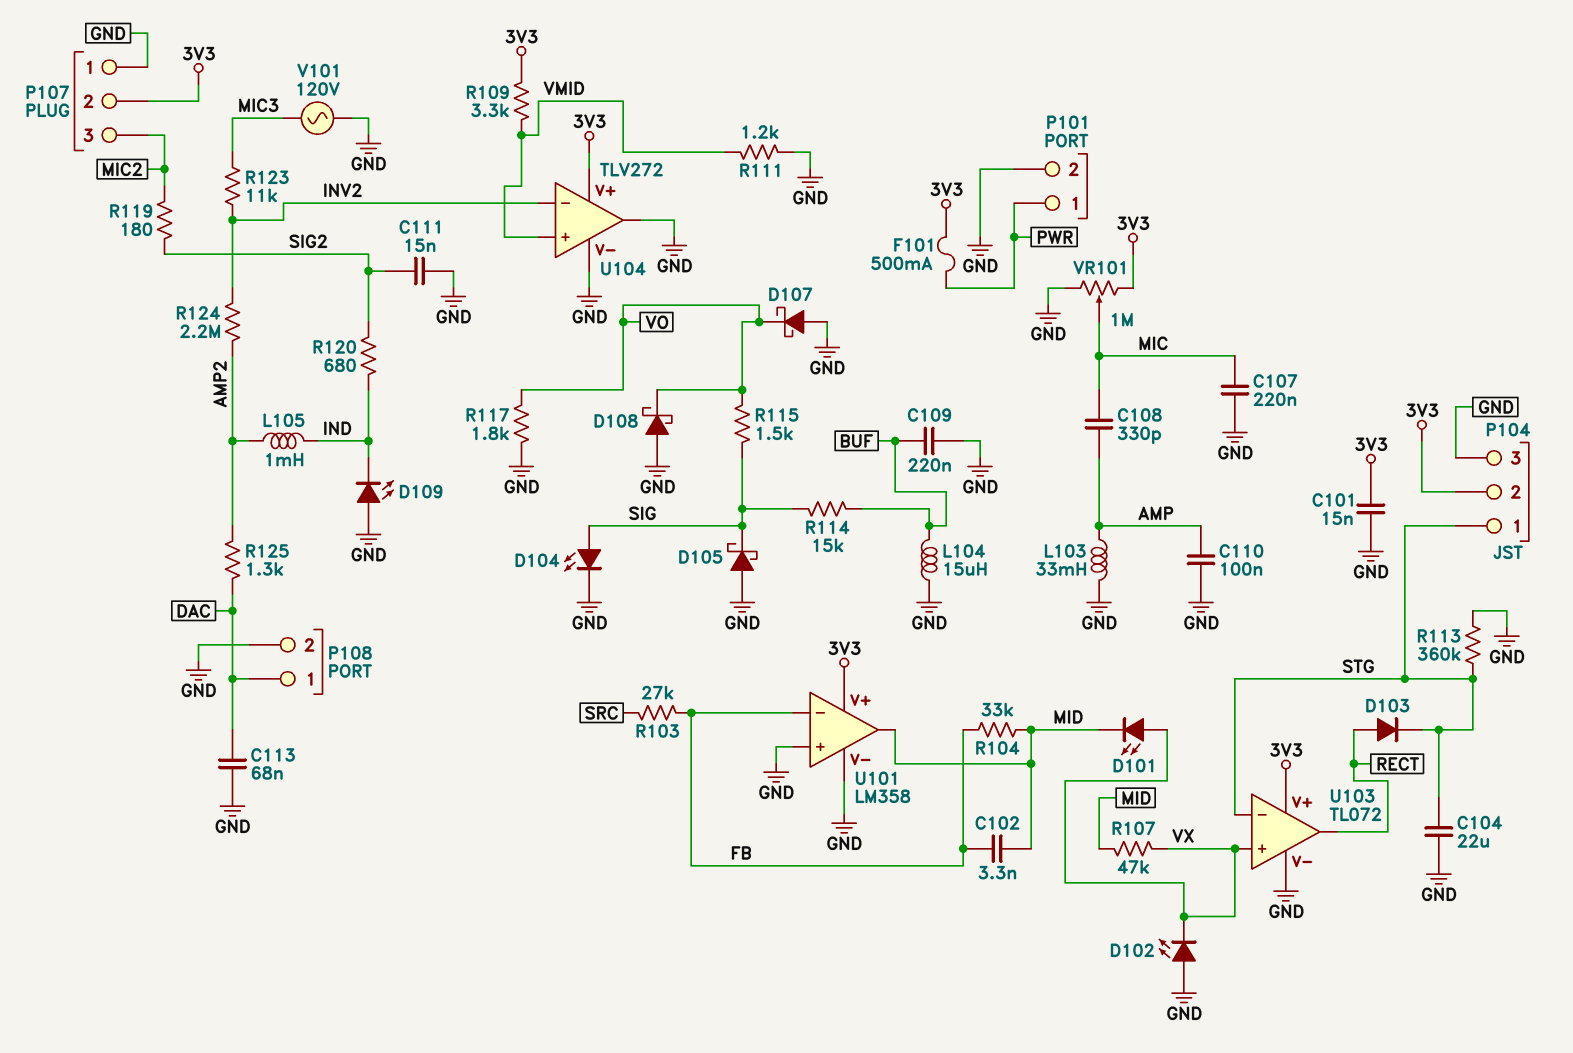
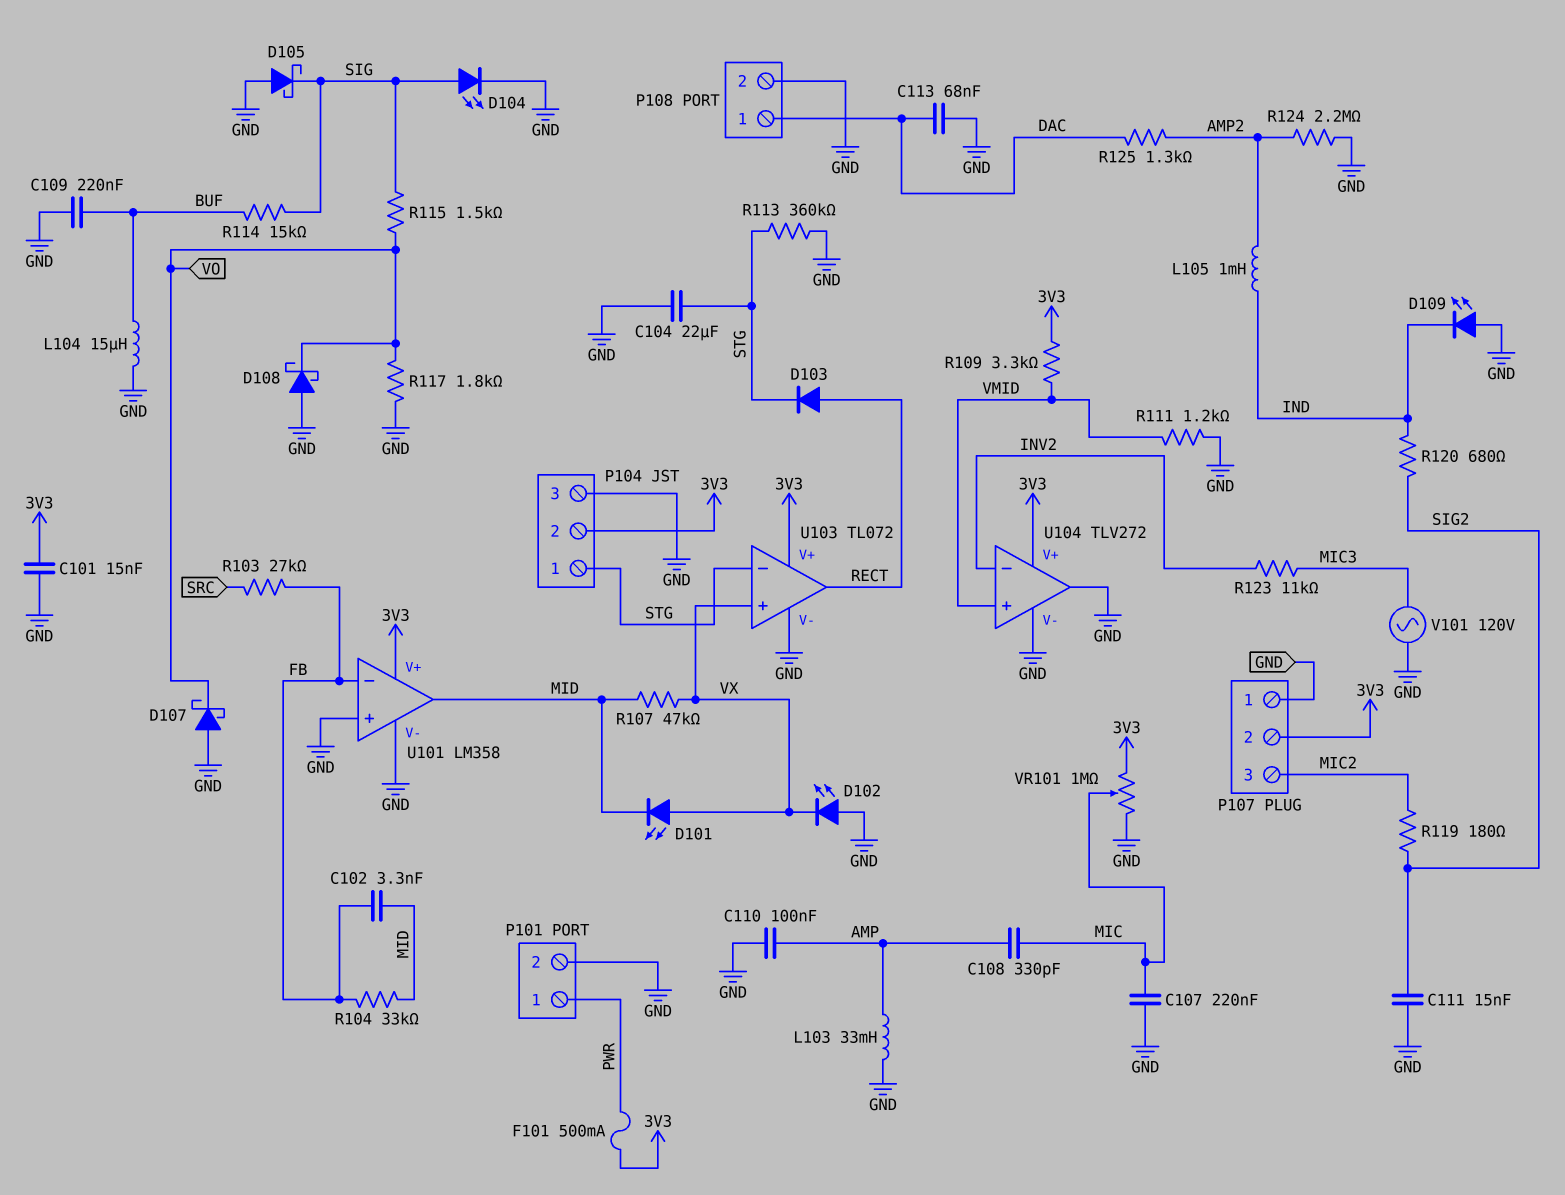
R124: 2.2M (AMP2, INV2) -> 2.2M (AMP2, GND)

